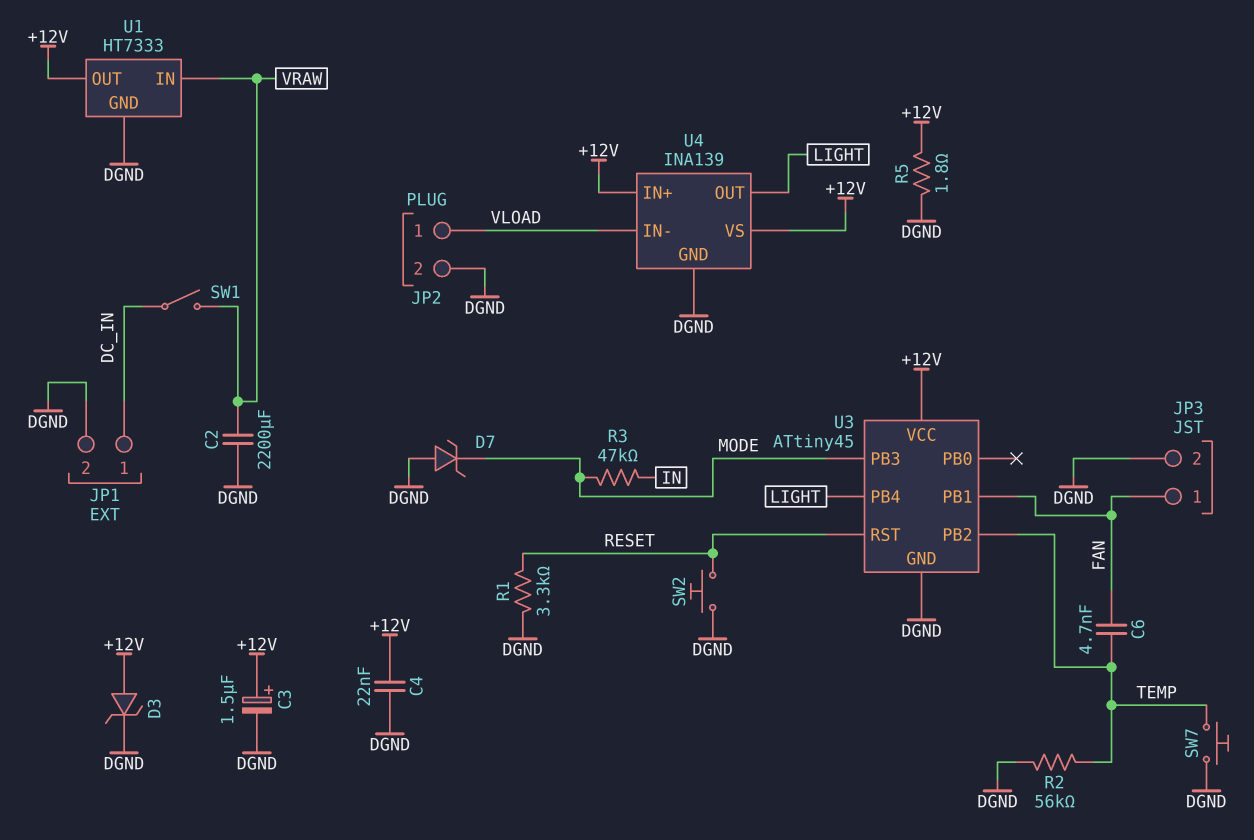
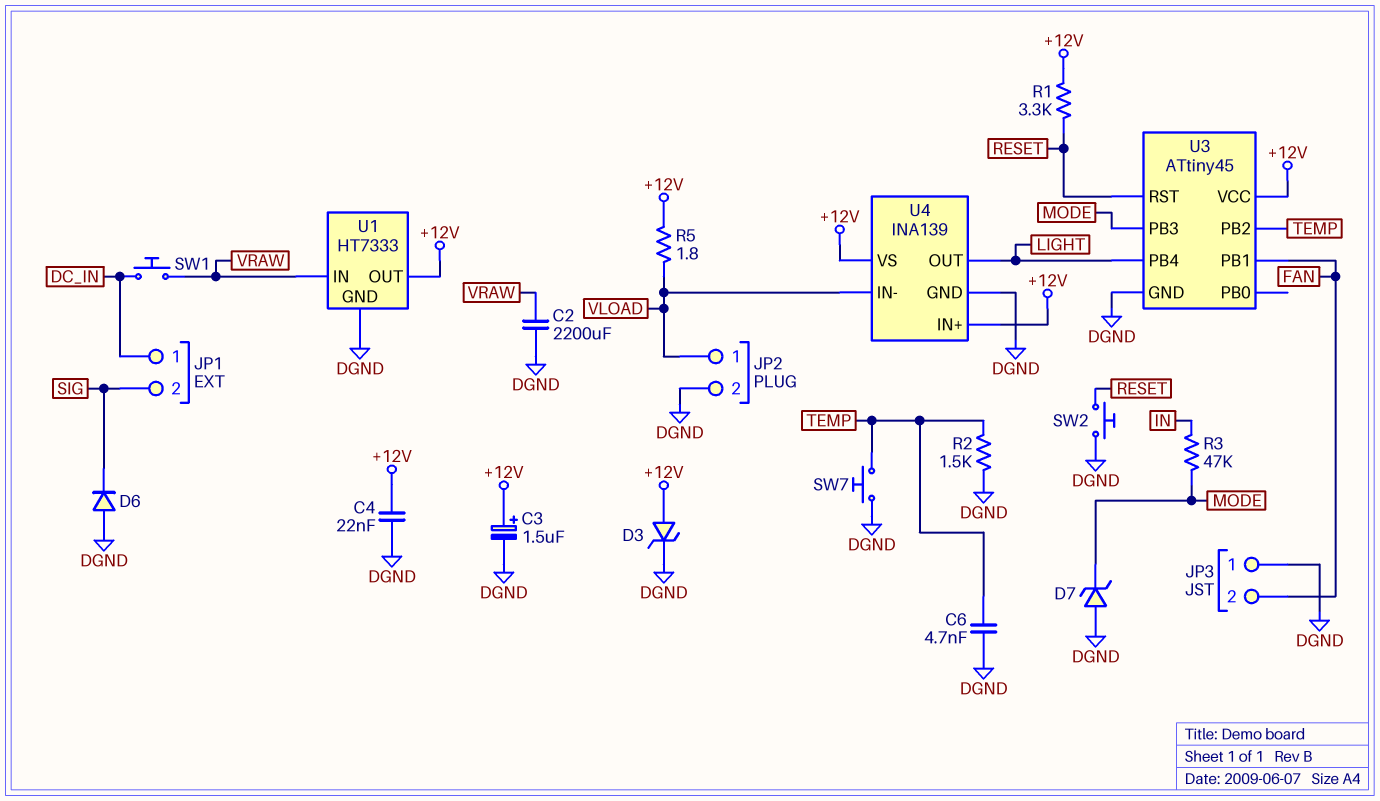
C6: 4.7nF (FAN, TEMP) -> 4.7nF (DGND, TEMP)
D6: none -> diode (A DGND, K SIG)
JP1 pin 2: DGND -> SIG
JP3 pin 1: FAN -> DGND
JP3 pin 2: DGND -> FAN
R1: 3.3k (DGND, RESET) -> 3.3k (+12V, RESET)
R2: 56k (DGND, TEMP) -> 1.5k (DGND, TEMP)
R5: 1.8 (+12V, DGND) -> 1.8 (+12V, VLOAD)
SW1: switch (DC_IN, VRAW) -> button (DC_IN, VRAW)

